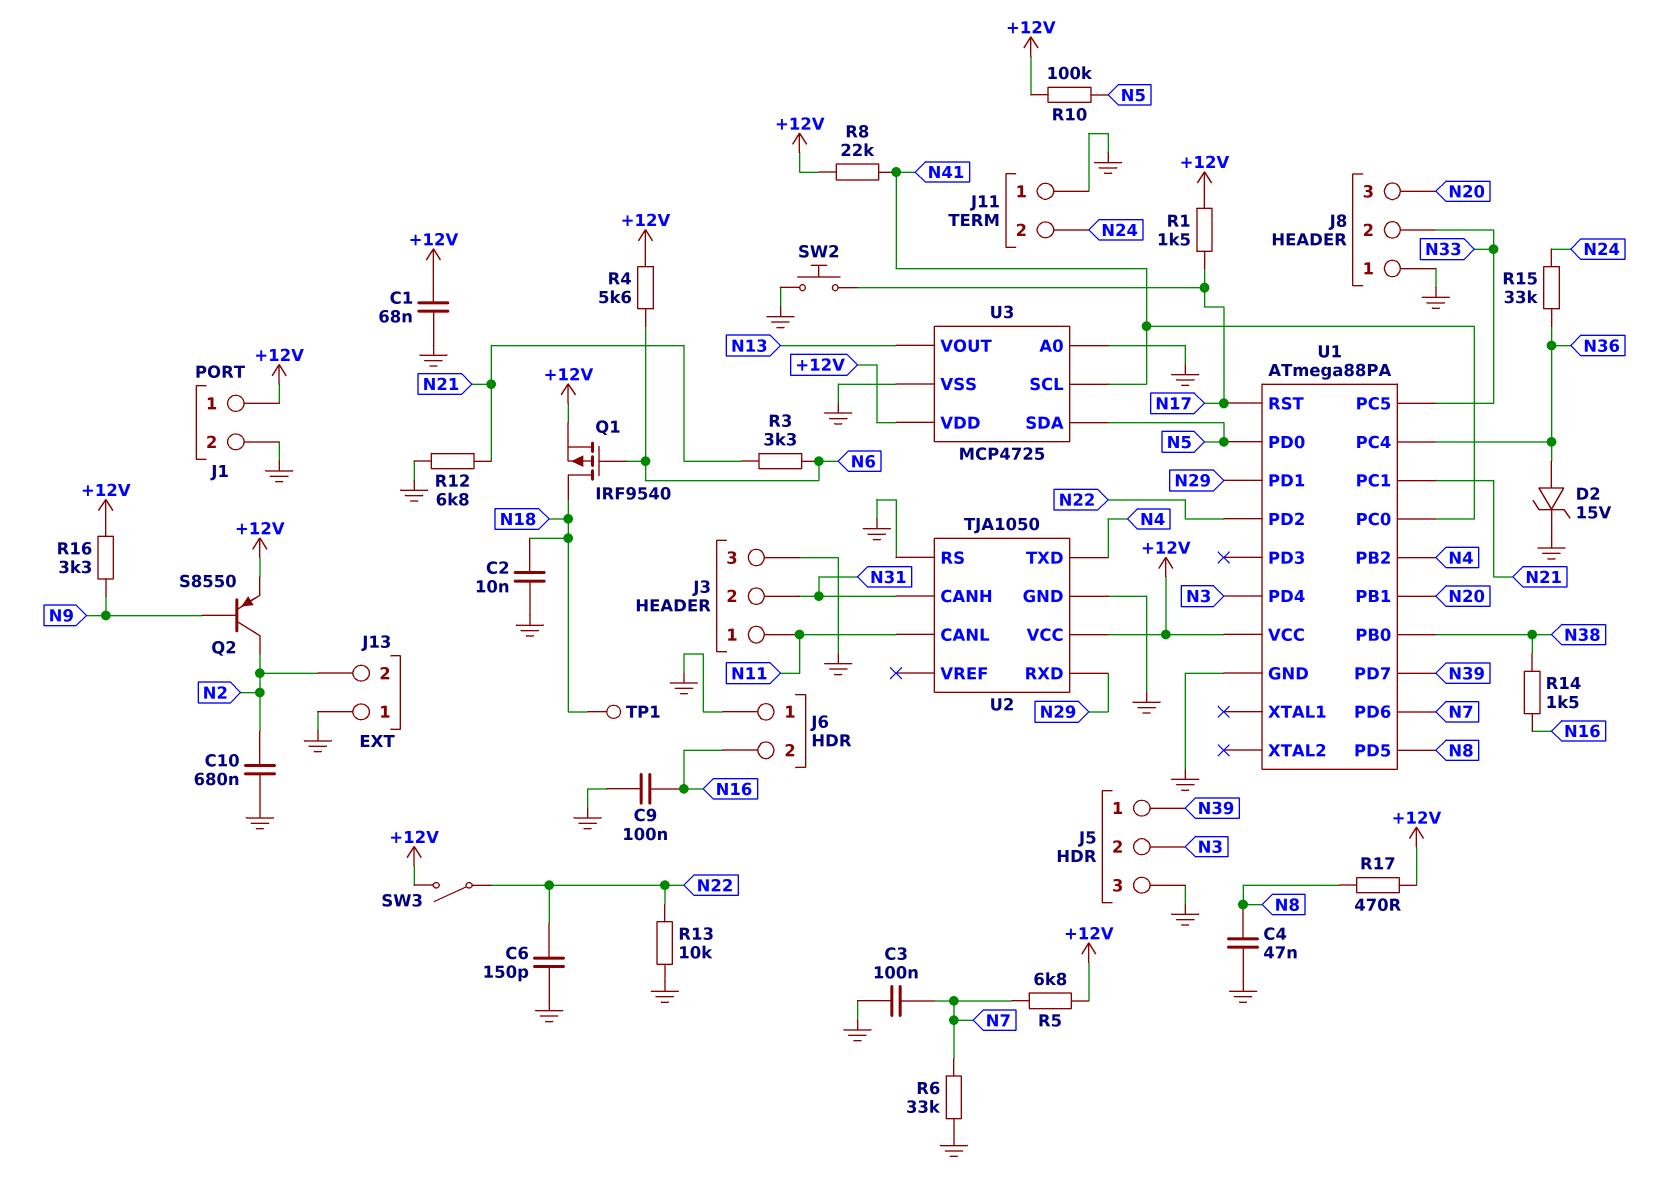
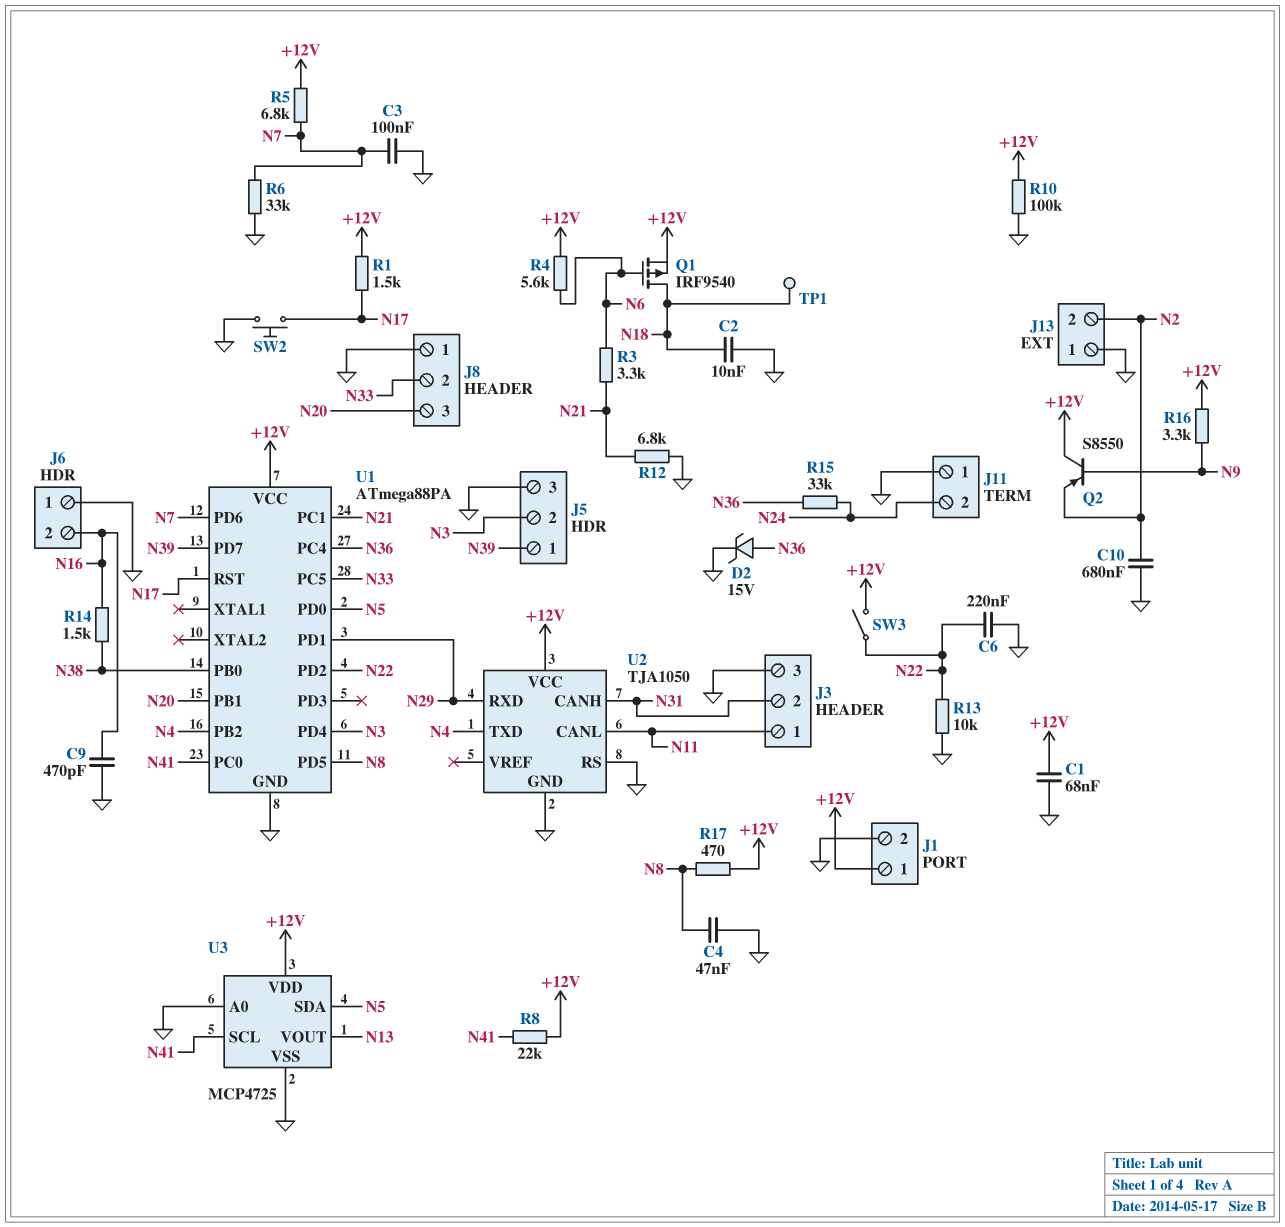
C6: 150pF (GND, N22) -> 220nF (GND, N22)
C9: 100nF (GND, N16) -> 470pF (GND, N16)
Q2: PNP S8550 (B N9, C N2, E +12V) -> PNP S8550 (B N9, C +12V, E N2)
R10: 100k (+12V, N5) -> 100k (+12V, GND)

